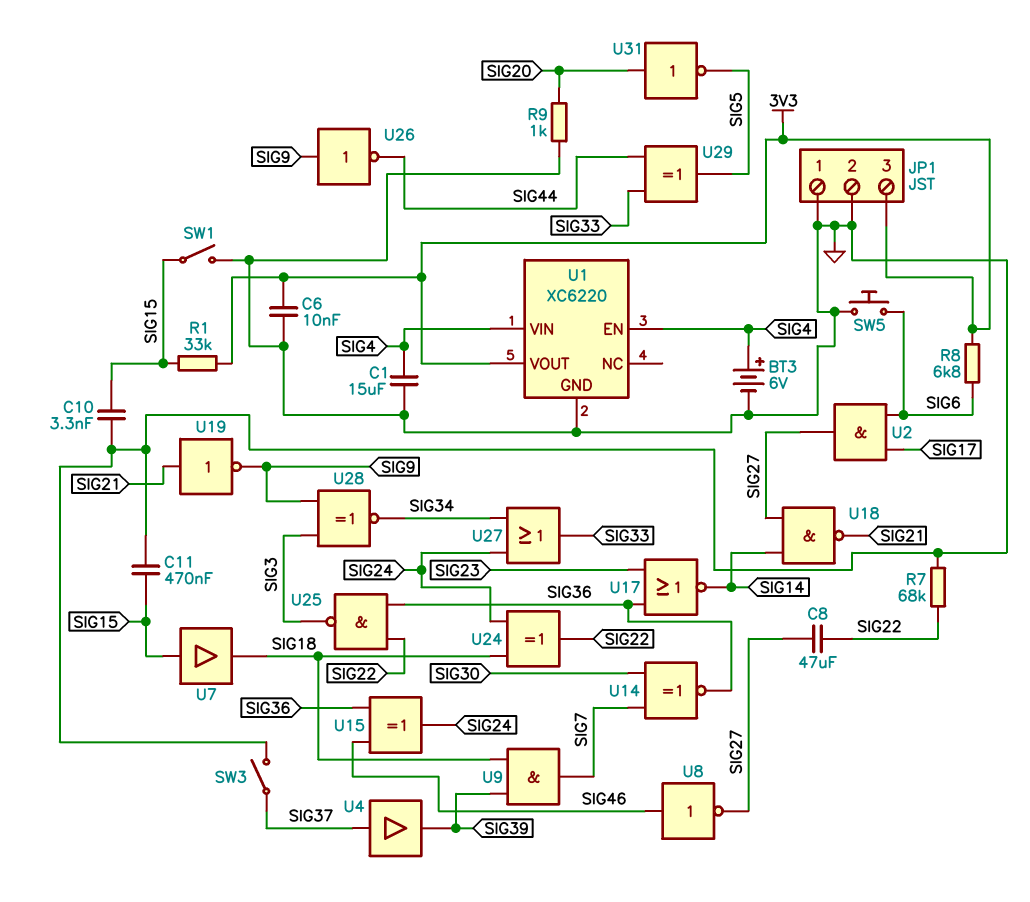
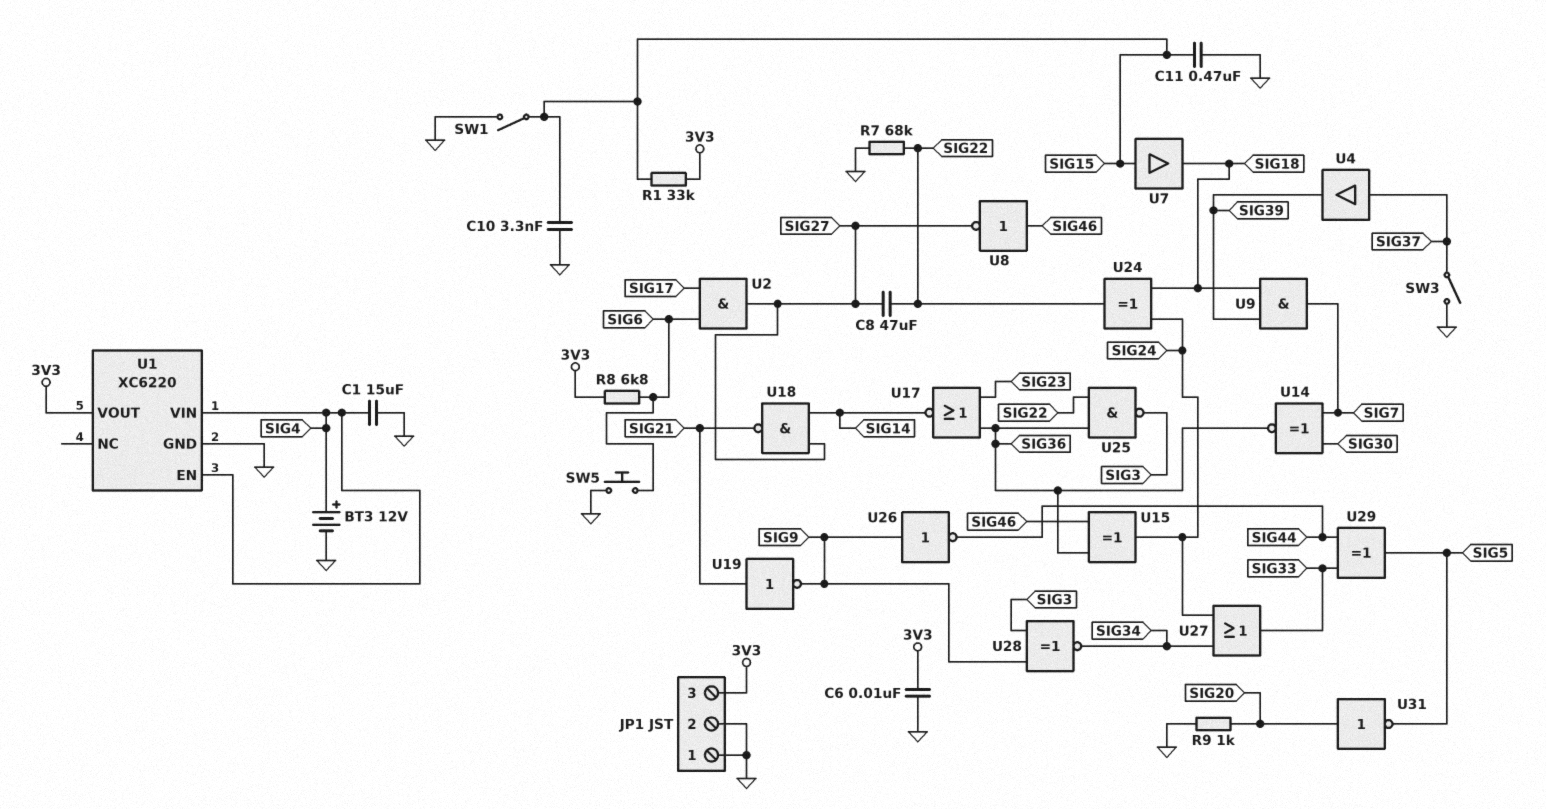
BT3: 6V (plus SIG4, minus GND) -> 12V (plus SIG4, minus GND)

